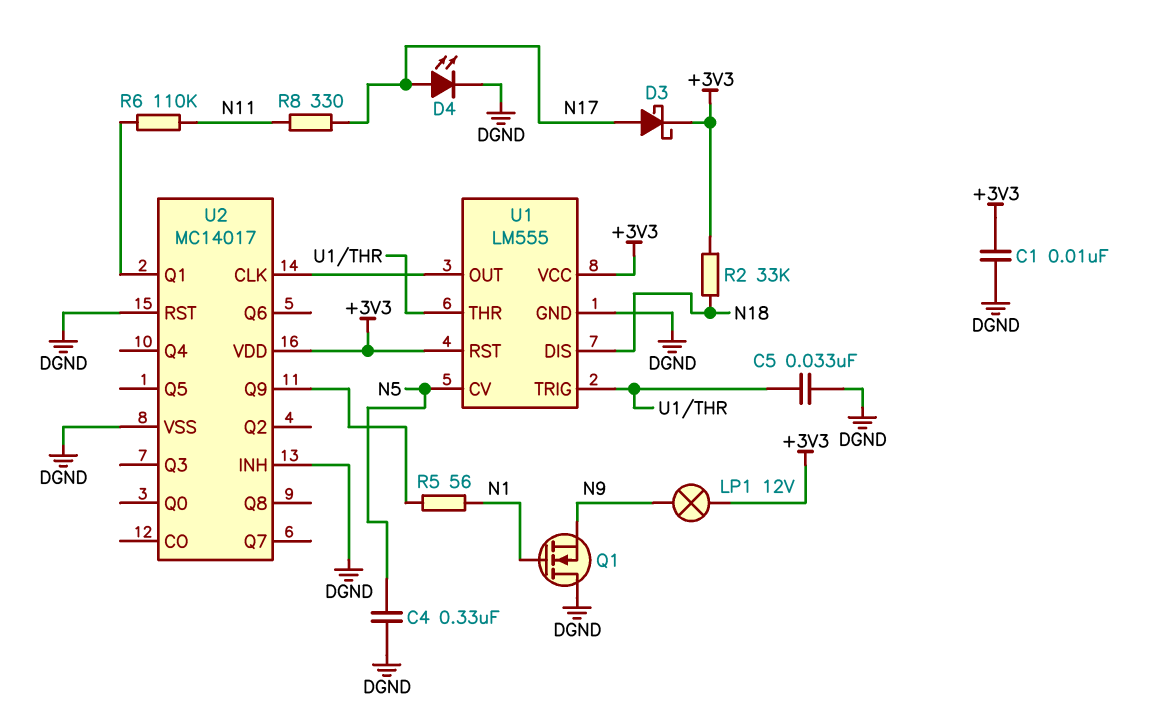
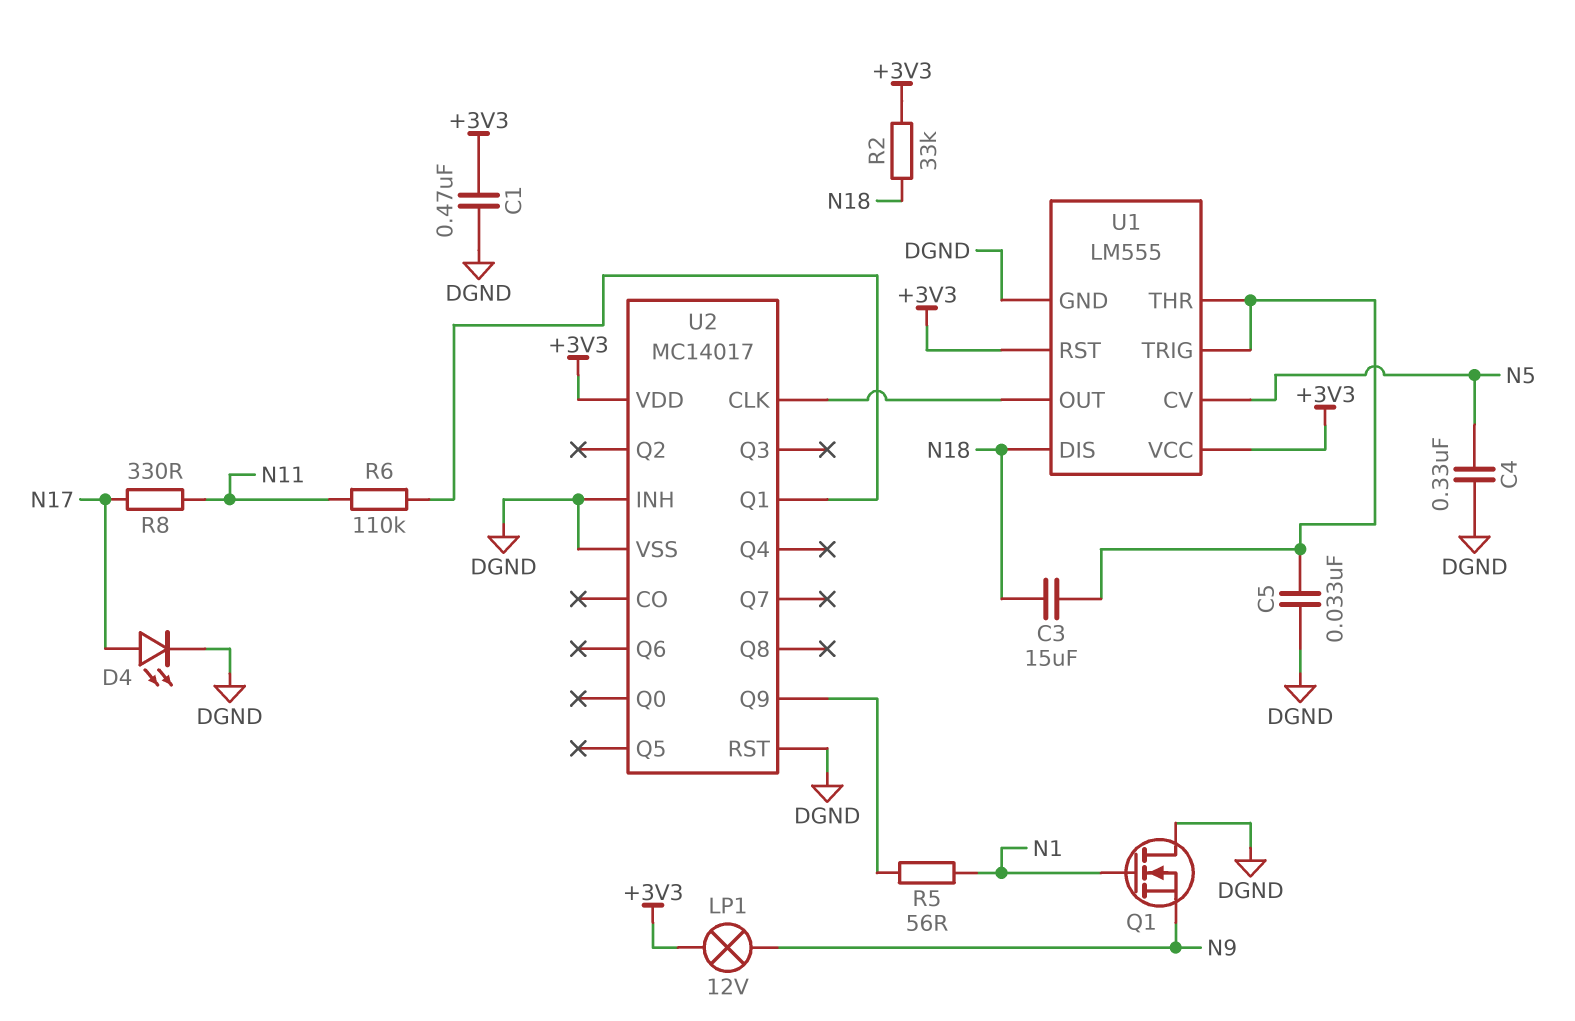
C1: 10nF (+3V3, DGND) -> 470nF (+3V3, DGND)
C3: none -> 15uF (N18, U1/THR)
D3: schottky (A N17, K +3V3) -> none

